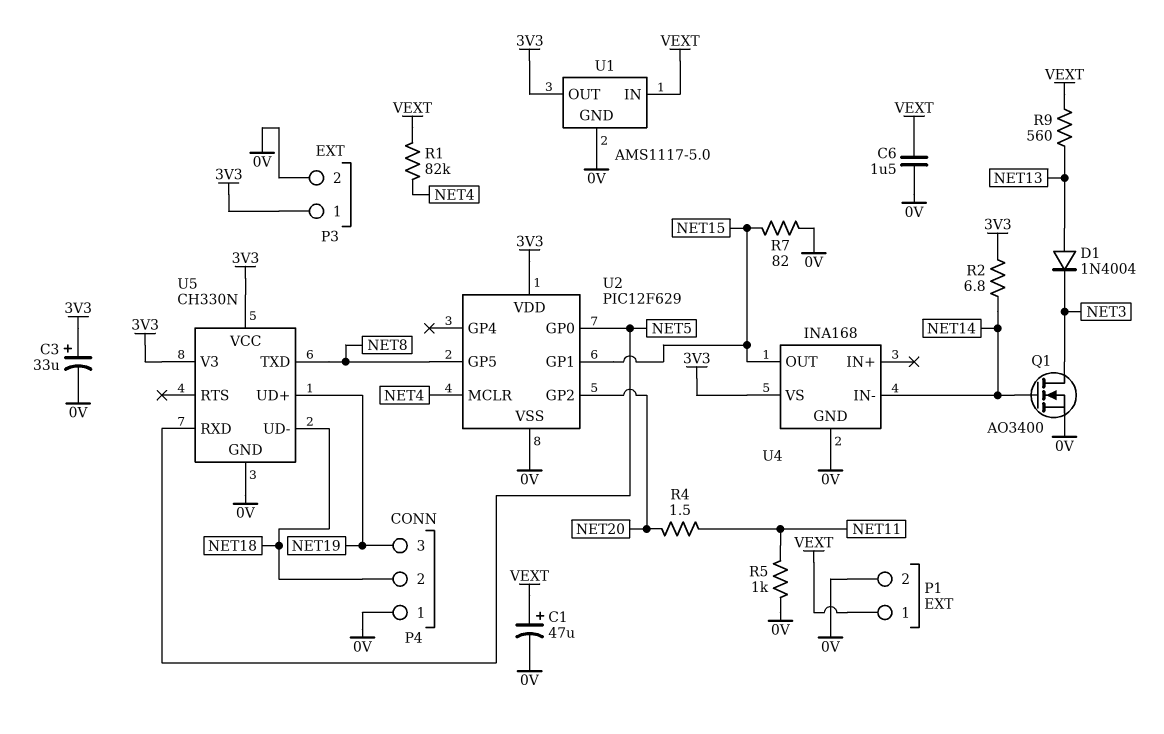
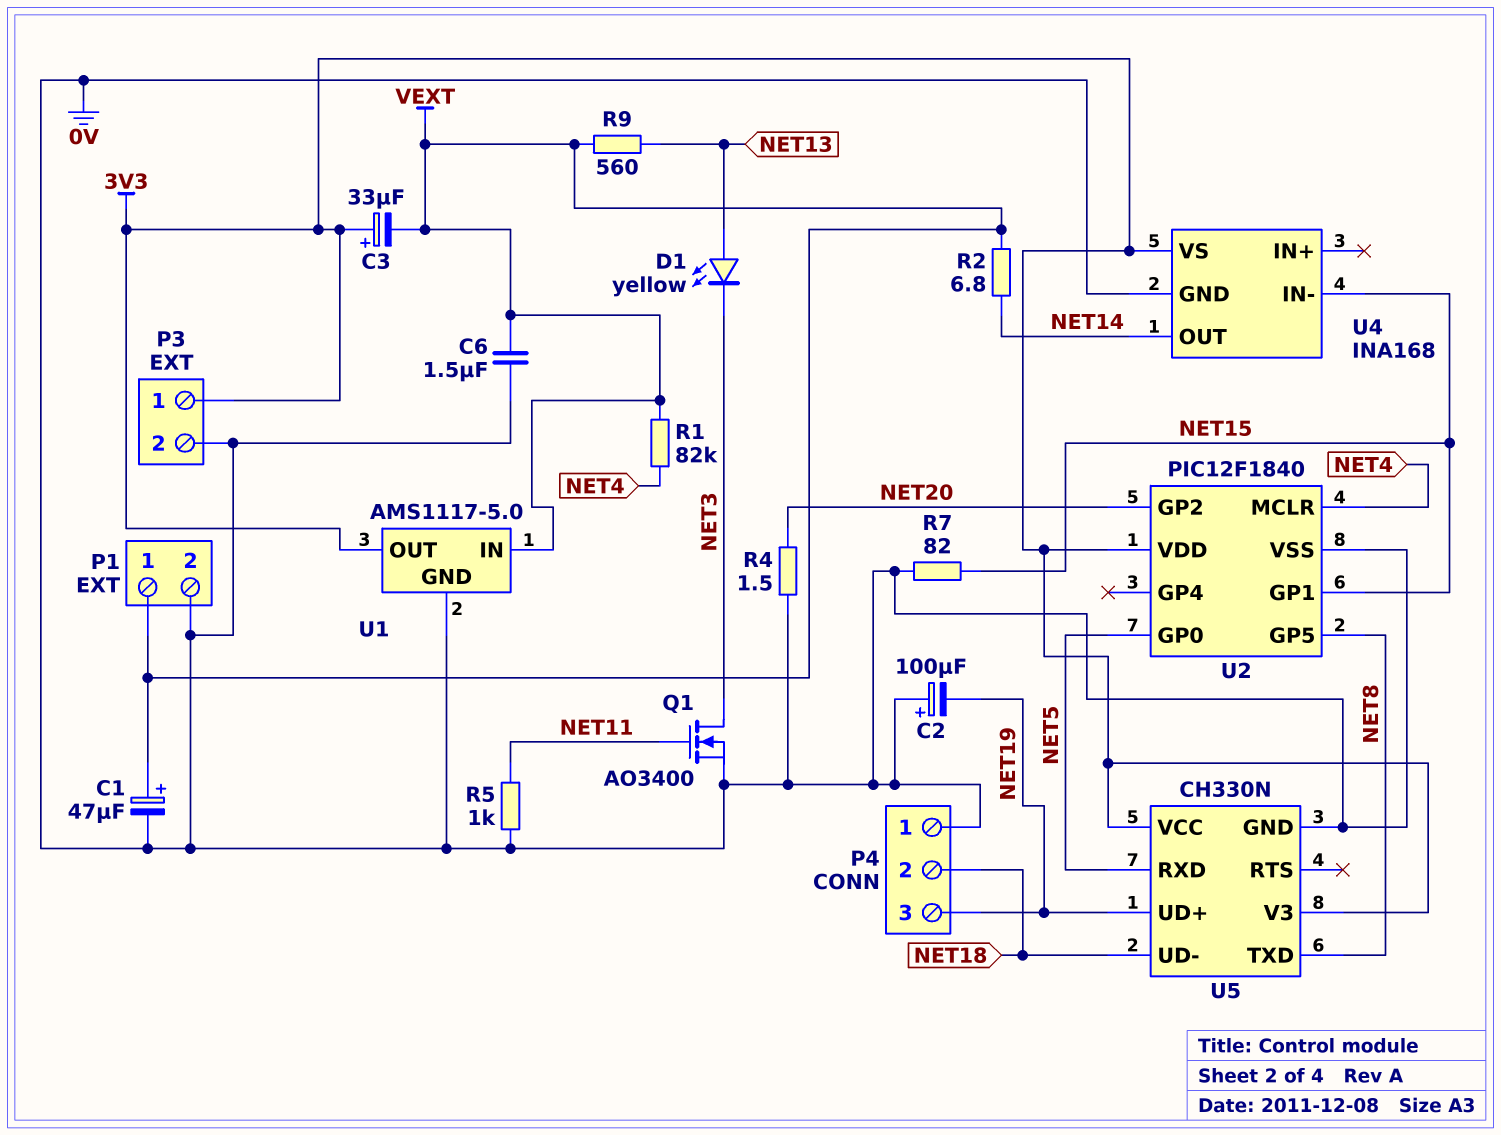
C2: none -> 100uF (plus 0V, minus NET19)
C3: 33uF (plus 3V3, minus 0V) -> 33uF (plus 3V3, minus VEXT)
D1: diode 1N4004 (A NET13, K NET3) -> LED yellow (A NET13, K NET3)
Q1: NMOS AO3400 (G NET14, D NET3, S 0V) -> NMOS AO3400 (G NET11, D NET3, S 0V)
R2: 6.8 (3V3, NET14) -> 6.8 (NET14, VEXT)
R4: 1.5 (NET11, NET20) -> 1.5 (0V, NET20)
U2: PIC12F629 -> PIC12F1840
U4 pin IN-: NET14 -> NET15
U4 pin OUT: NET15 -> NET14

